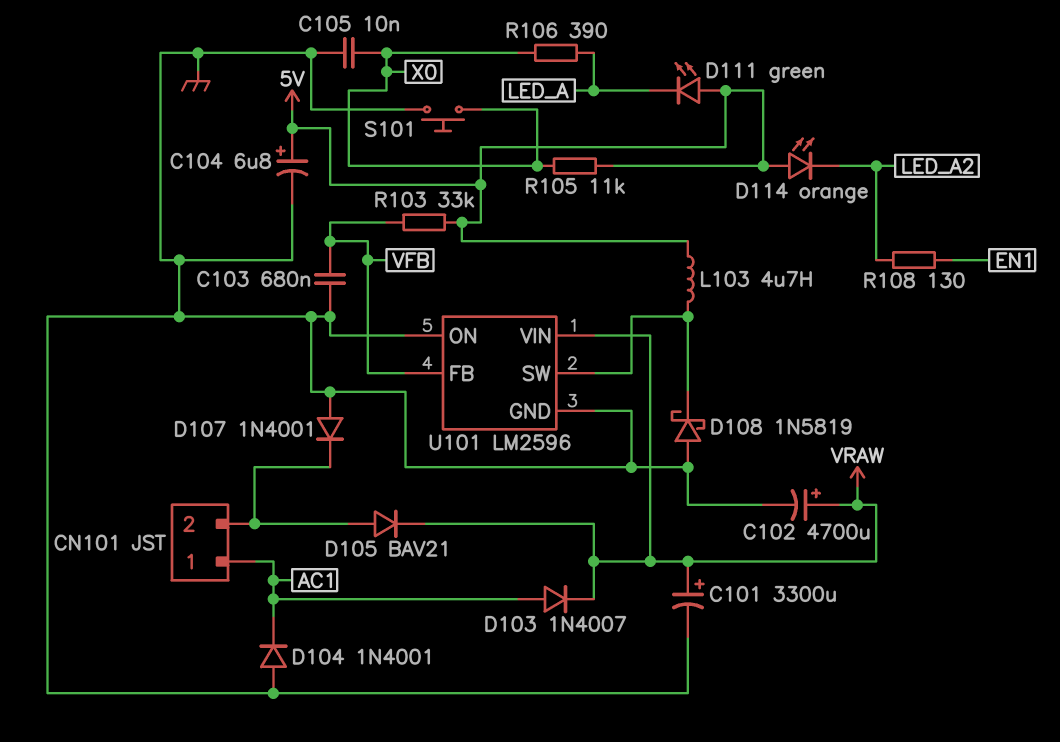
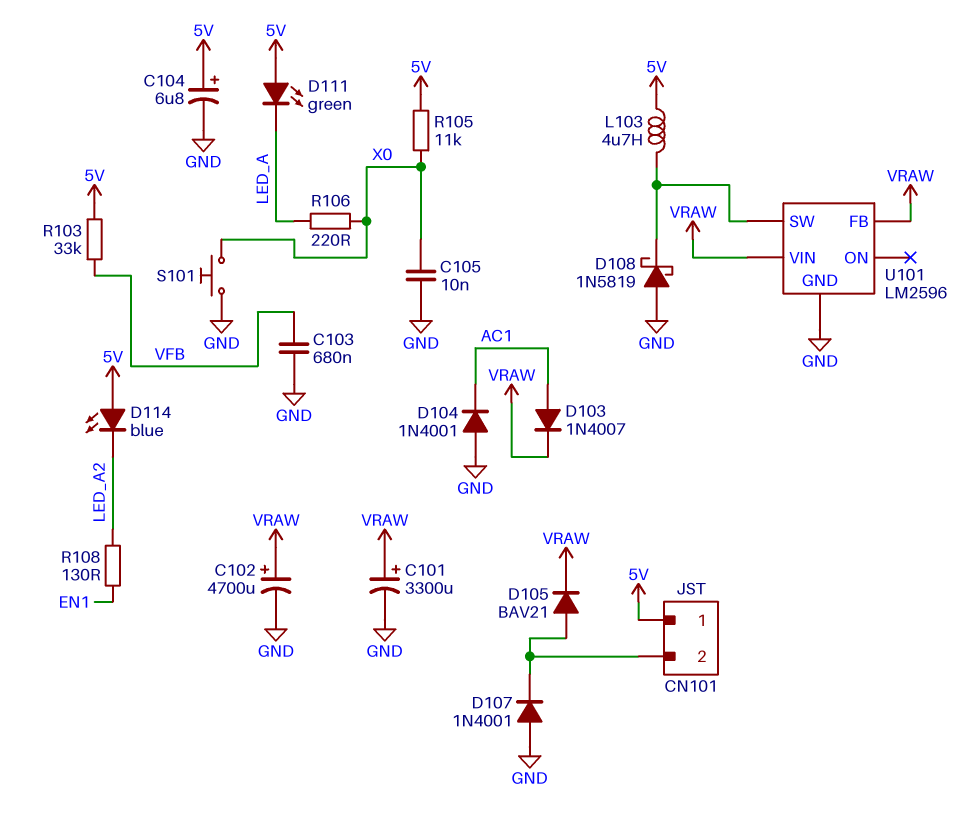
CN101 pin 1: AC1 -> 5V
D114: LED orange (A 5V, K LED_A2) -> LED blue (A 5V, K LED_A2)
R106: 390 (LED_A, X0) -> 220 (LED_A, X0)
U101 pin FB: VFB -> VRAW
U101 pin ON: GND -> none

